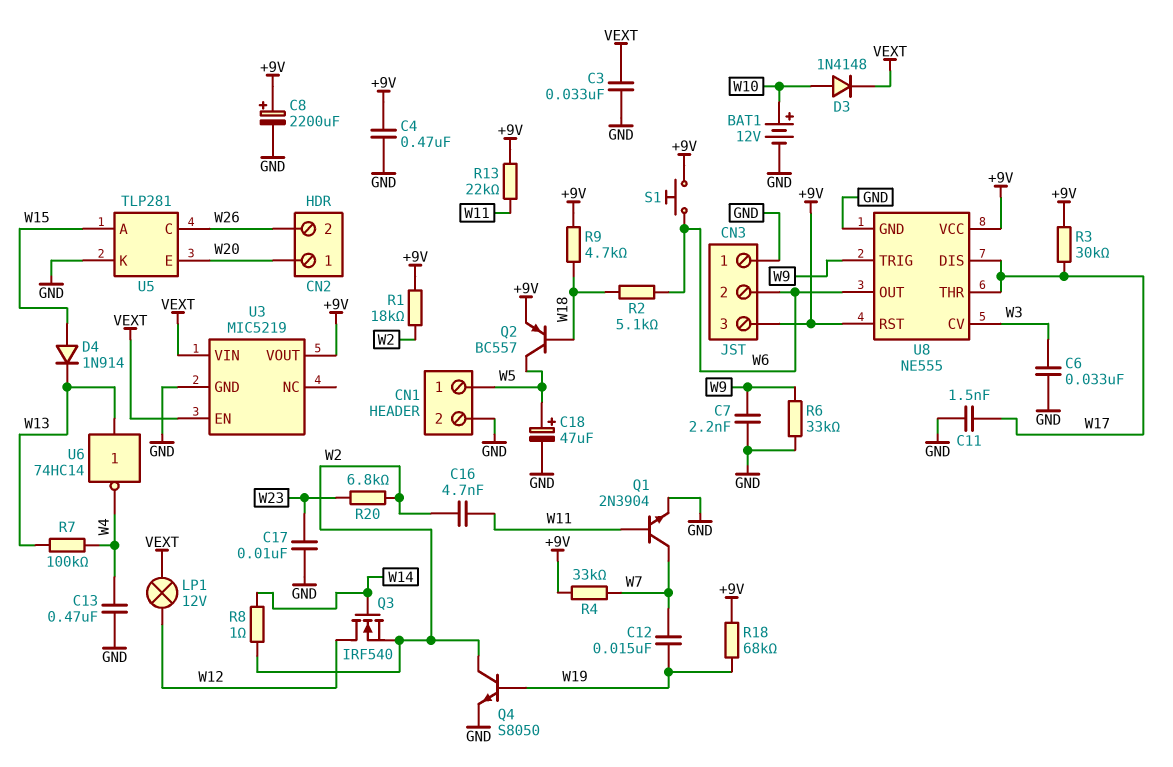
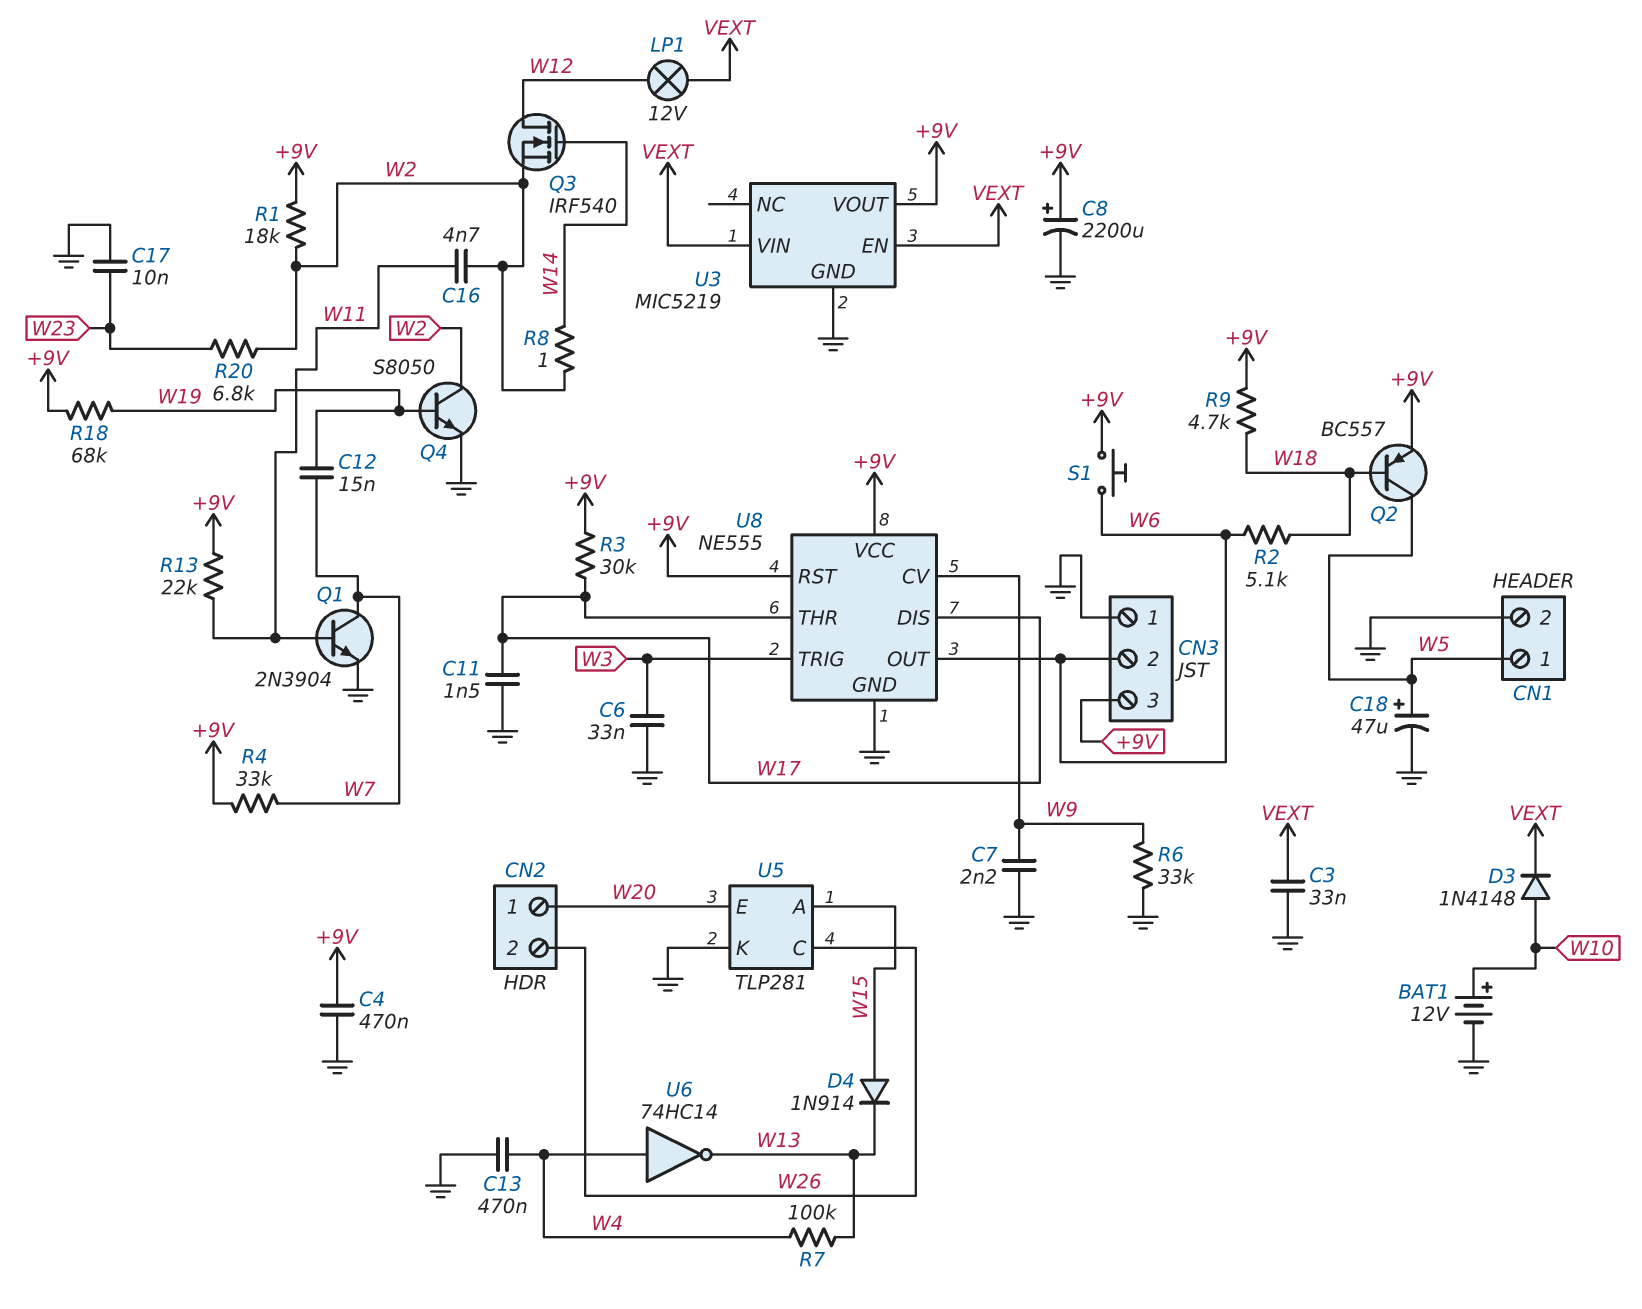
U6: NOT 74HC14 (in W13, out W4) -> NOT 74HC14 (in W4, out W13)
U8 pin CV: W3 -> W9
U8 pin TRIG: W9 -> W3

